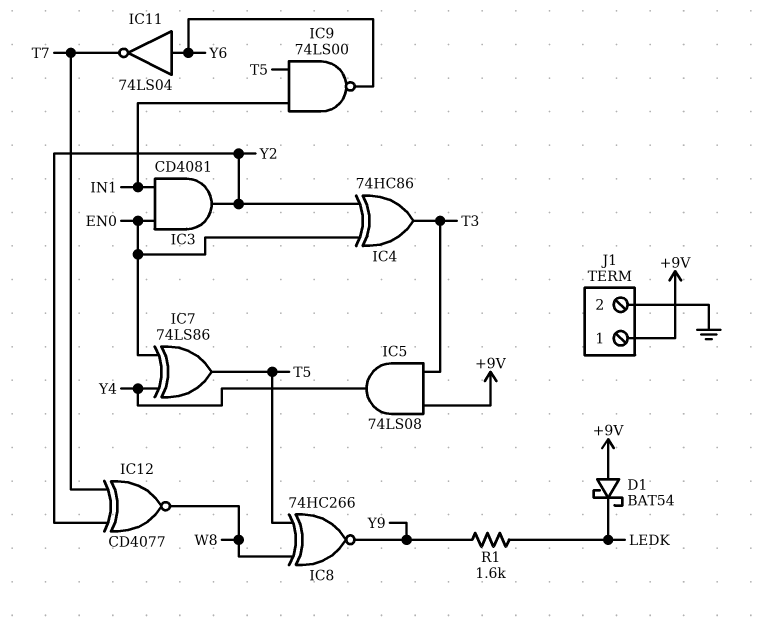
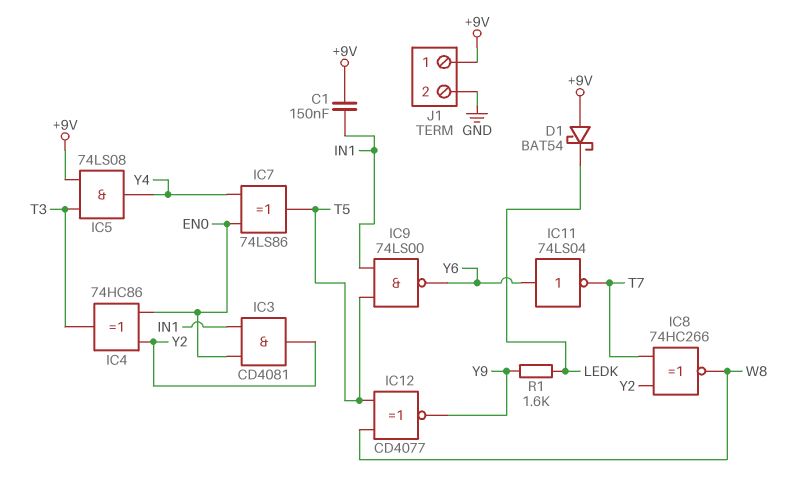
C1: none -> 150nF (+9V, IN1)
IC8: XNOR 74HC266 (in T5, in W8, out Y9) -> XNOR 74HC266 (in T7, in Y2, out W8)
IC12: XNOR CD4077 (in T7, in Y2, out W8) -> XNOR CD4077 (in T5, in W8, out Y9)

